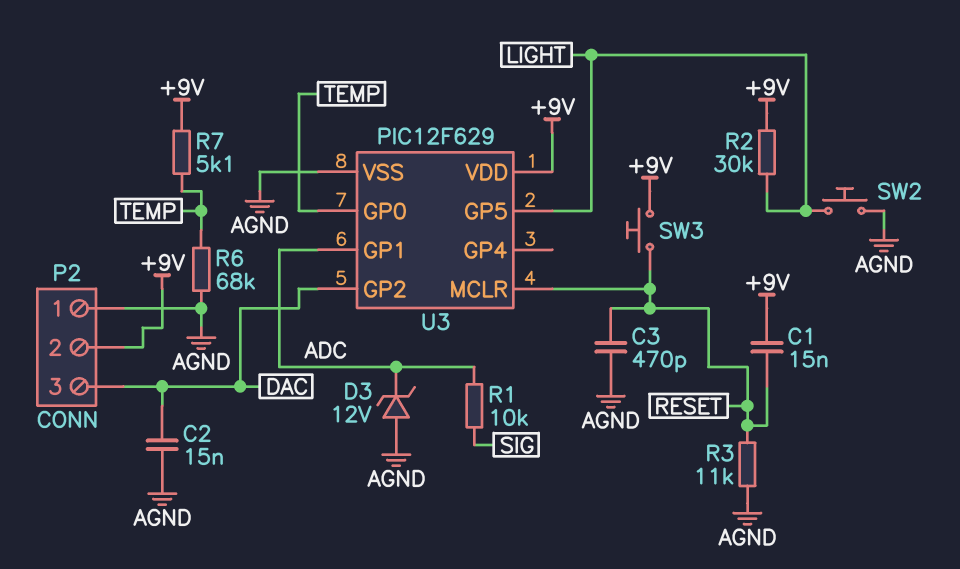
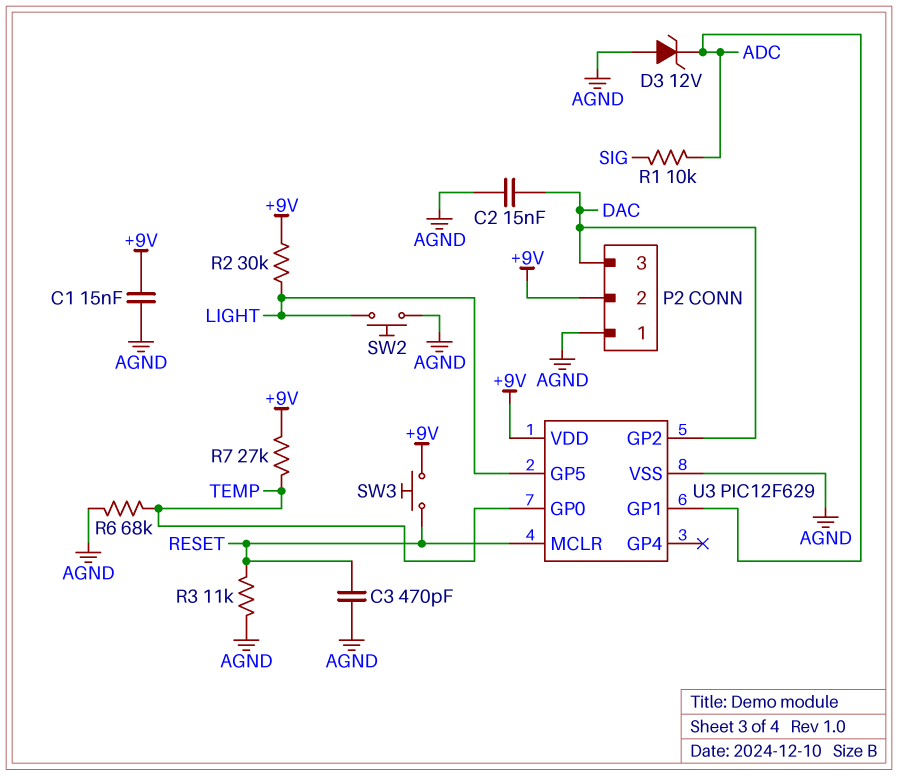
C1: 15nF (+9V, RESET) -> 15nF (+9V, AGND)
R7: 5.1k (+9V, TEMP) -> 27k (+9V, TEMP)

